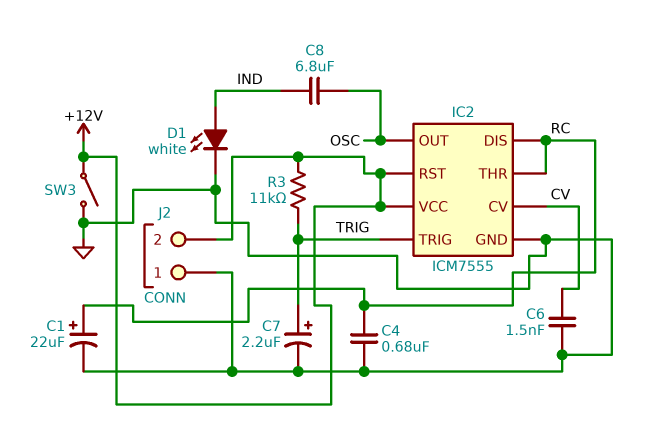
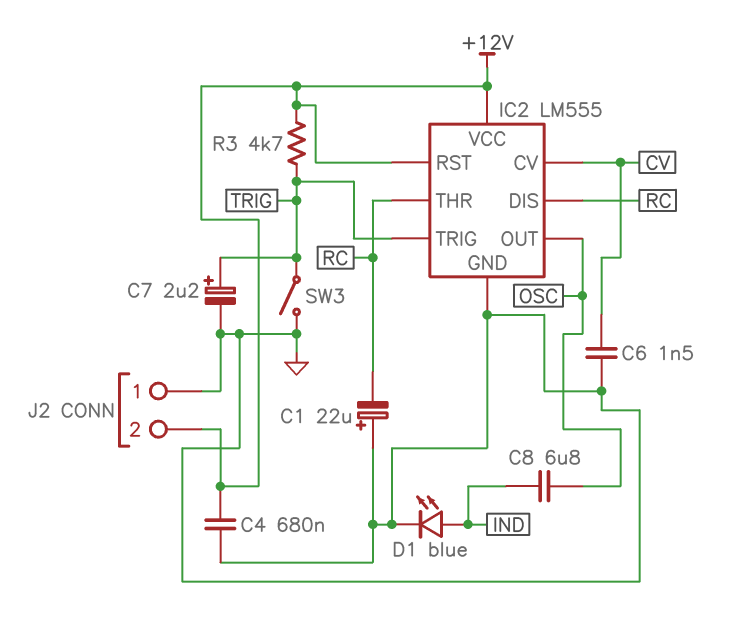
C1: 22uF (plus RC, minus GND) -> 22uF (plus GND, minus RC)
C4: 680nF (GND, RC) -> 680nF (+12V, GND)
D1: LED white (A IND, K GND) -> LED blue (A IND, K GND)
IC2: ICM7555 -> LM555
R3: 11k (+12V, TRIG) -> 4.7k (+12V, TRIG)
SW3: switch (+12V, GND) -> switch (GND, TRIG)

